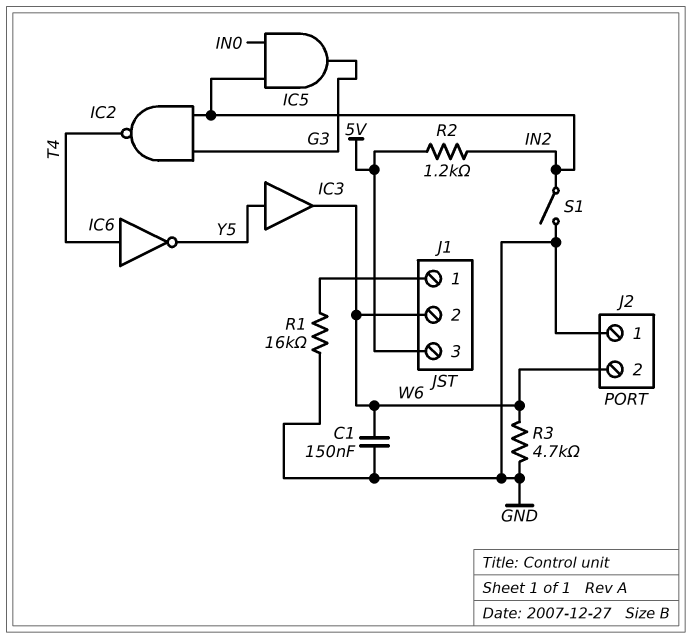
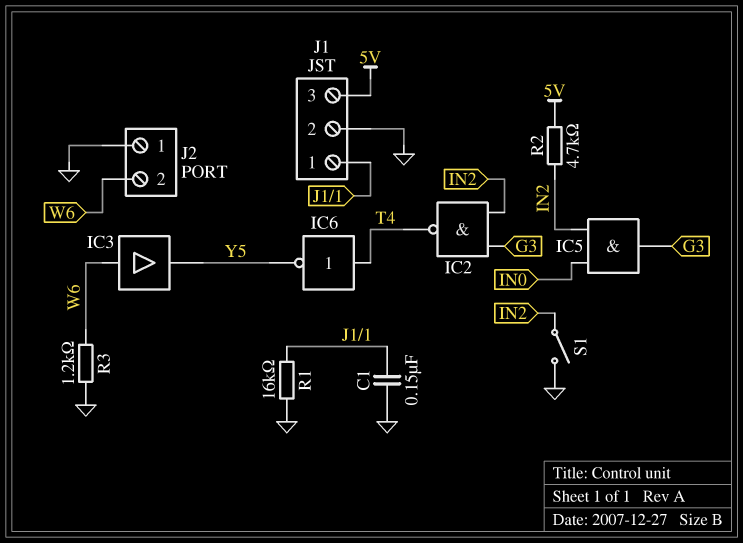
C1: 150nF (GND, W6) -> 150nF (GND, J1/1)
IC3: buffer (in Y5, out W6) -> buffer (in W6, out Y5)
J1 pin 2: W6 -> GND
R2: 1.2k (5V, IN2) -> 4.7k (5V, IN2)
R3: 4.7k (GND, W6) -> 1.2k (GND, W6)

